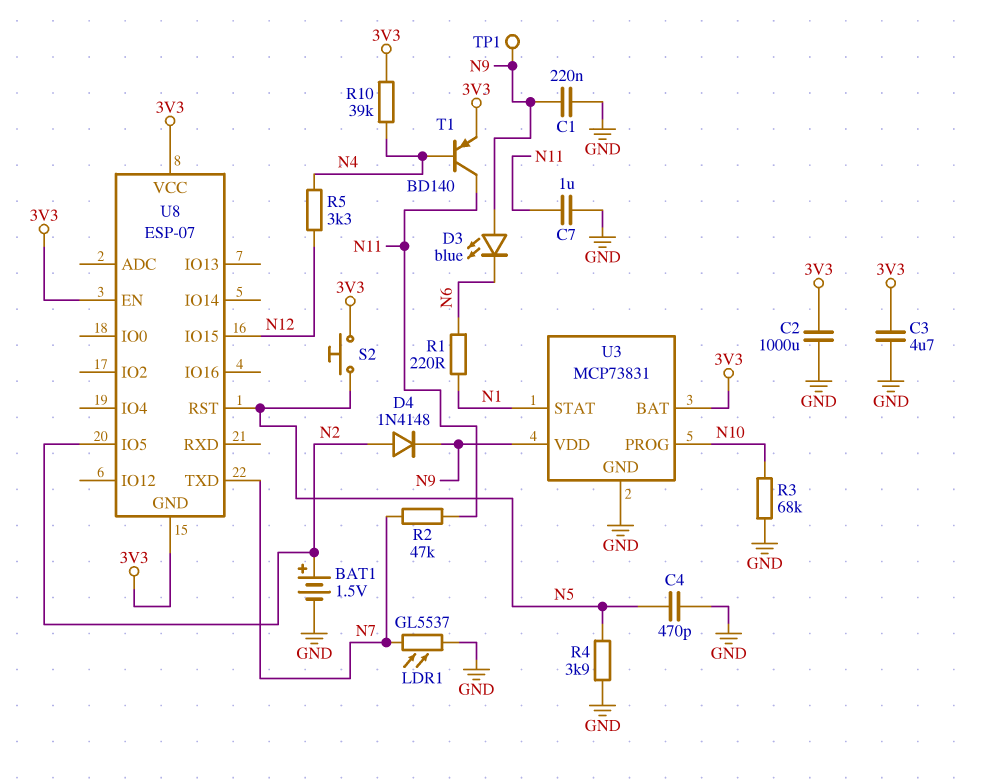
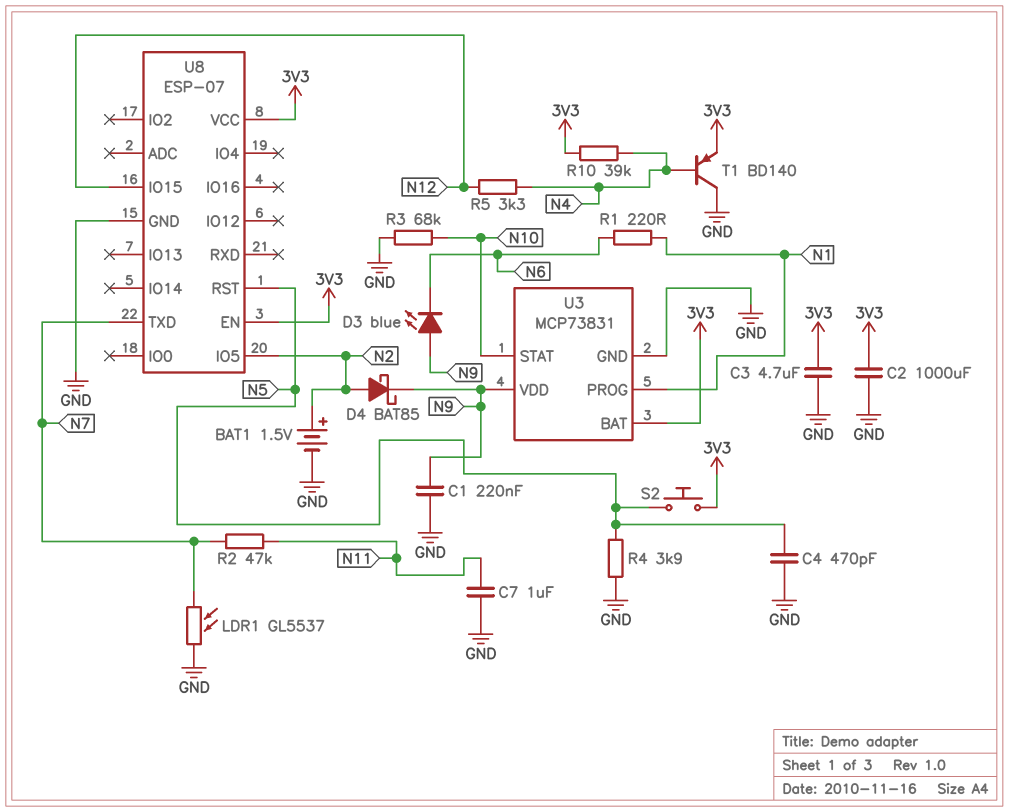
D4: diode 1N4148 (A N2, K N9) -> schottky BAT85 (A N2, K N9)
T1: PNP BD140 (B N4, C N11, E 3V3) -> PNP BD140 (B N4, C GND, E 3V3)
TP1: test point (N9) -> none
U3 pin PROG: N10 -> N1
U3 pin STAT: N1 -> N10
U8 pin GND: 3V3 -> GND

